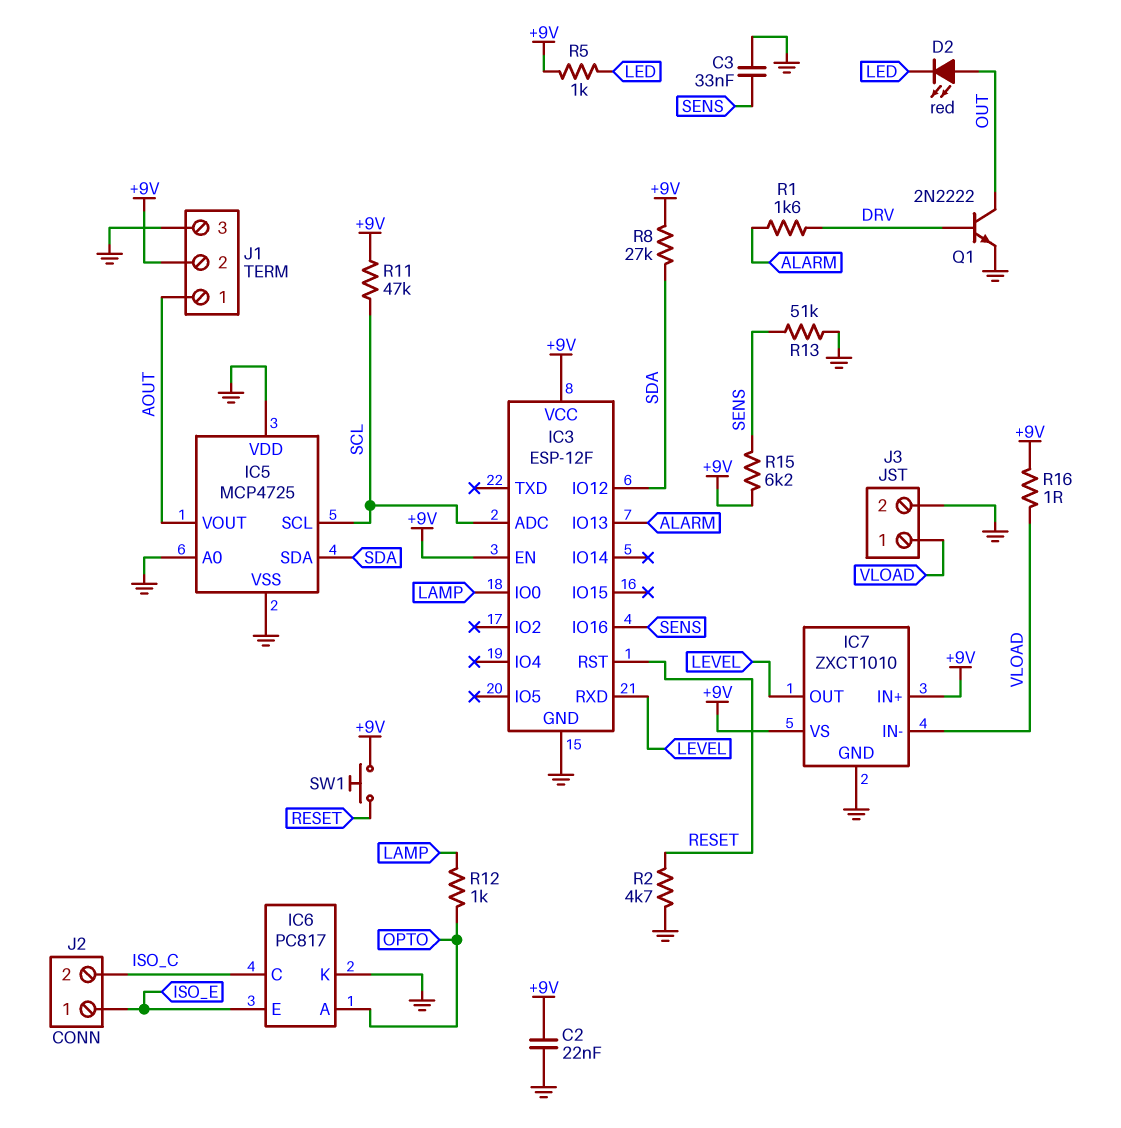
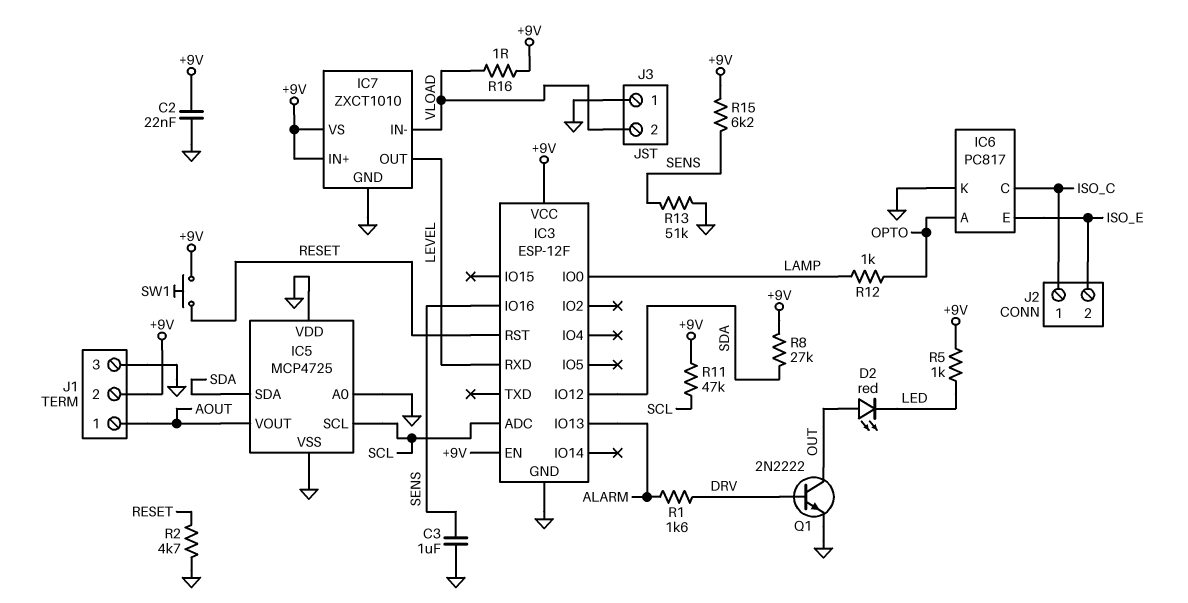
C3: 33nF (GND, SENS) -> 1uF (GND, SENS)
J2 pin 1: ISO_E -> ISO_C
J2 pin 2: ISO_C -> ISO_E
J3 pin 1: VLOAD -> GND
J3 pin 2: GND -> VLOAD

